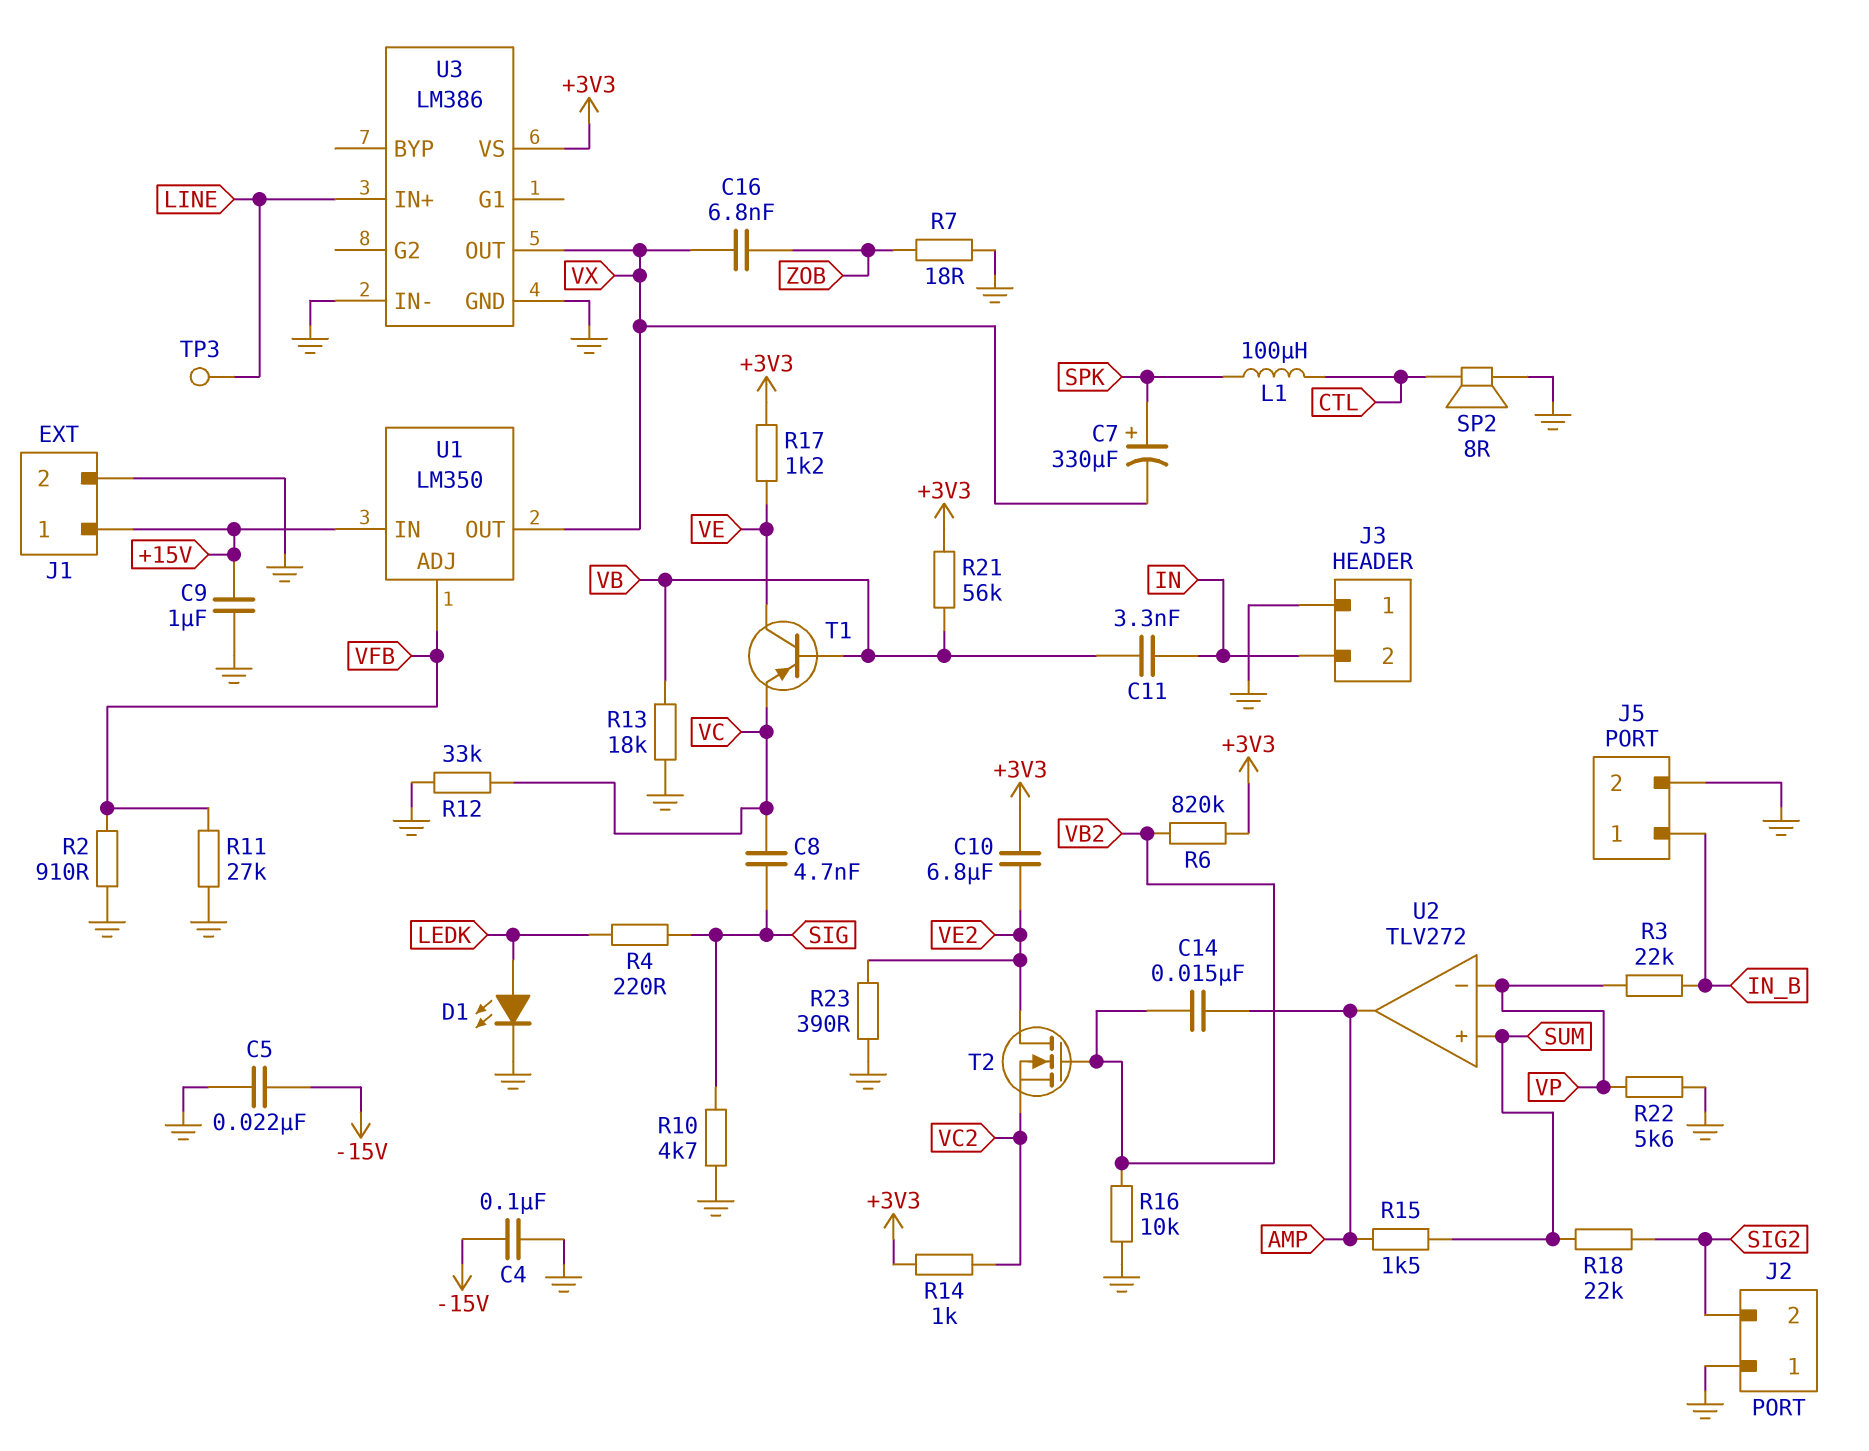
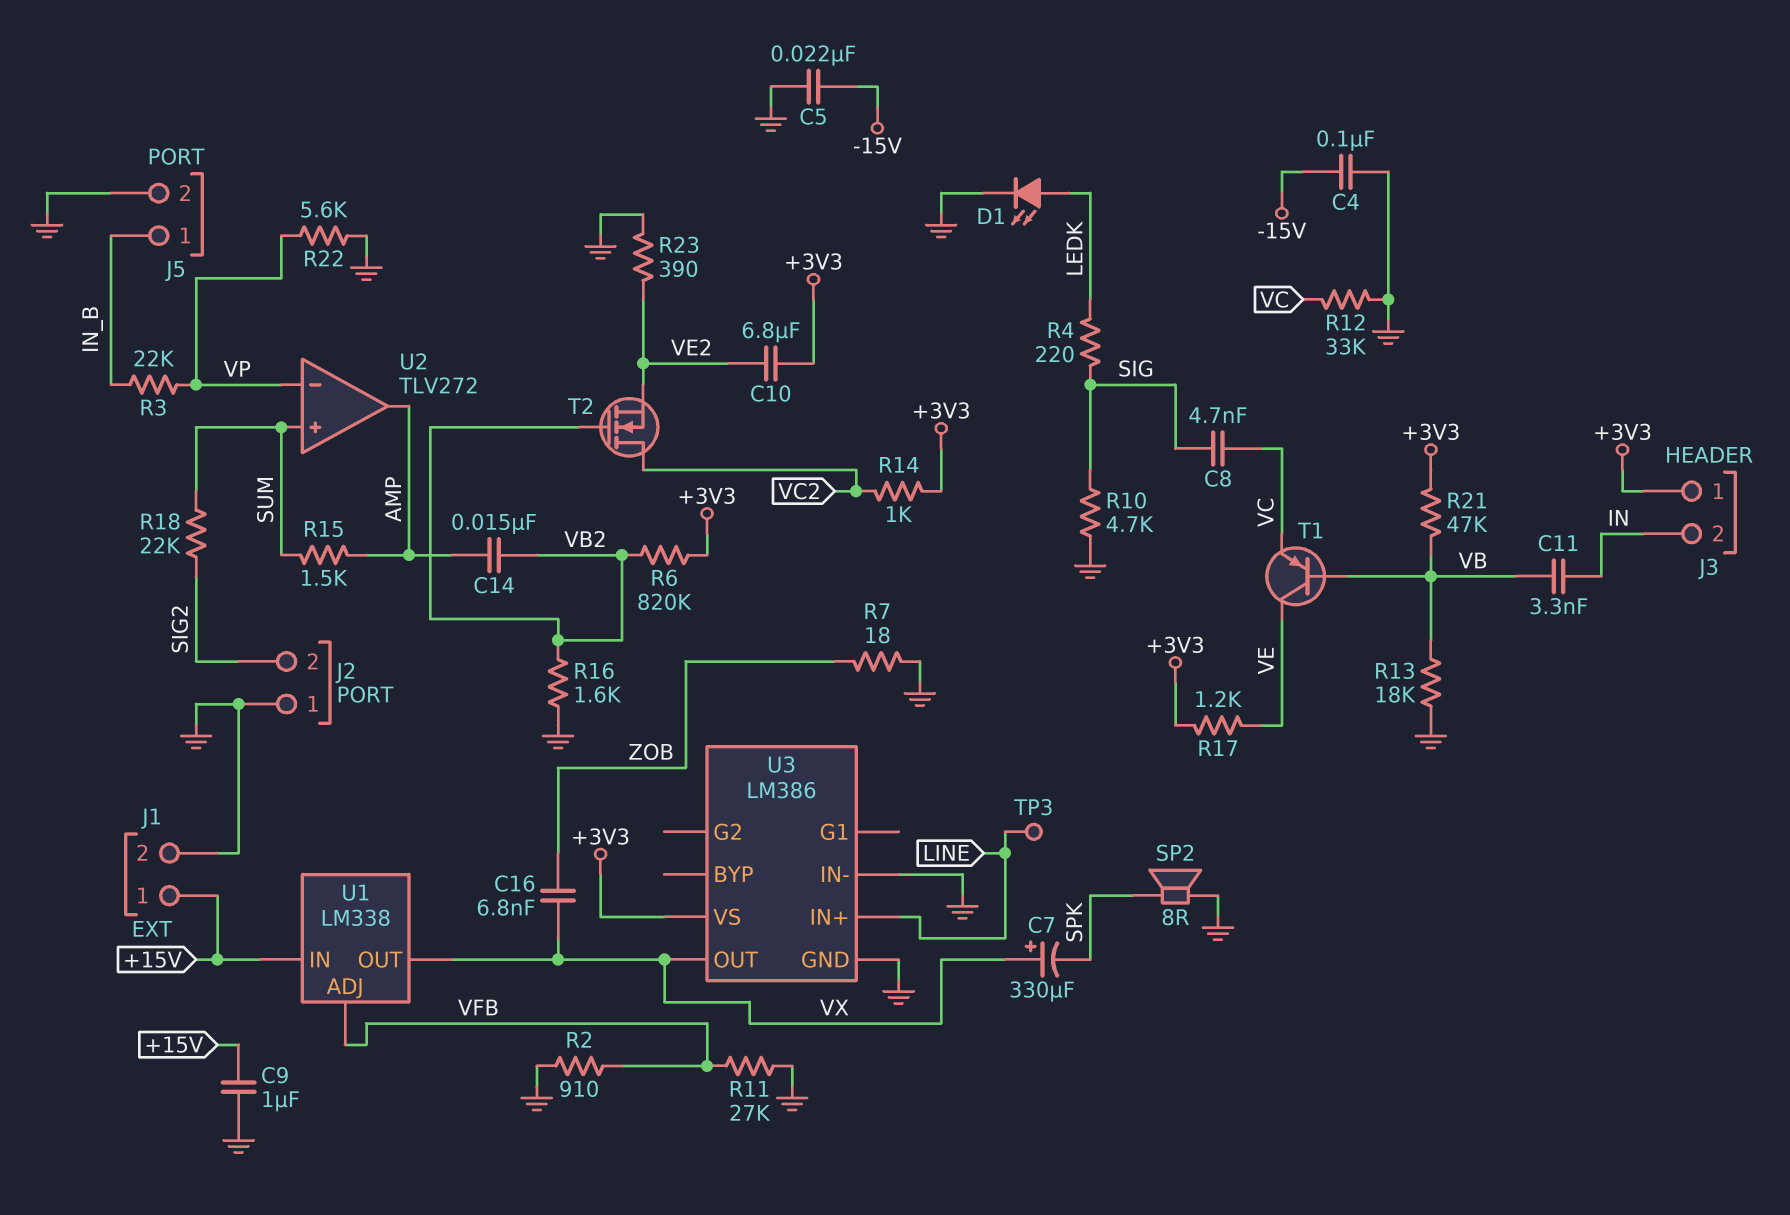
C7: 330uF (plus SPK, minus VX) -> 330uF (plus VX, minus SPK)
J3 pin 1: GND -> +3V3
L1: 100uH (CTL, SPK) -> none
R16: 10k (GND, VB2) -> 1.6k (GND, VB2)
R21: 56k (+3V3, VB) -> 47k (+3V3, VB)
SP2: speaker 8R (CTL, GND) -> speaker 8R (GND, SPK)
T2: NMOS (G VB2, D VE2, S VC2) -> NMOS (G VB2, D VC2, S VE2)
U1: LM350 -> LM338

